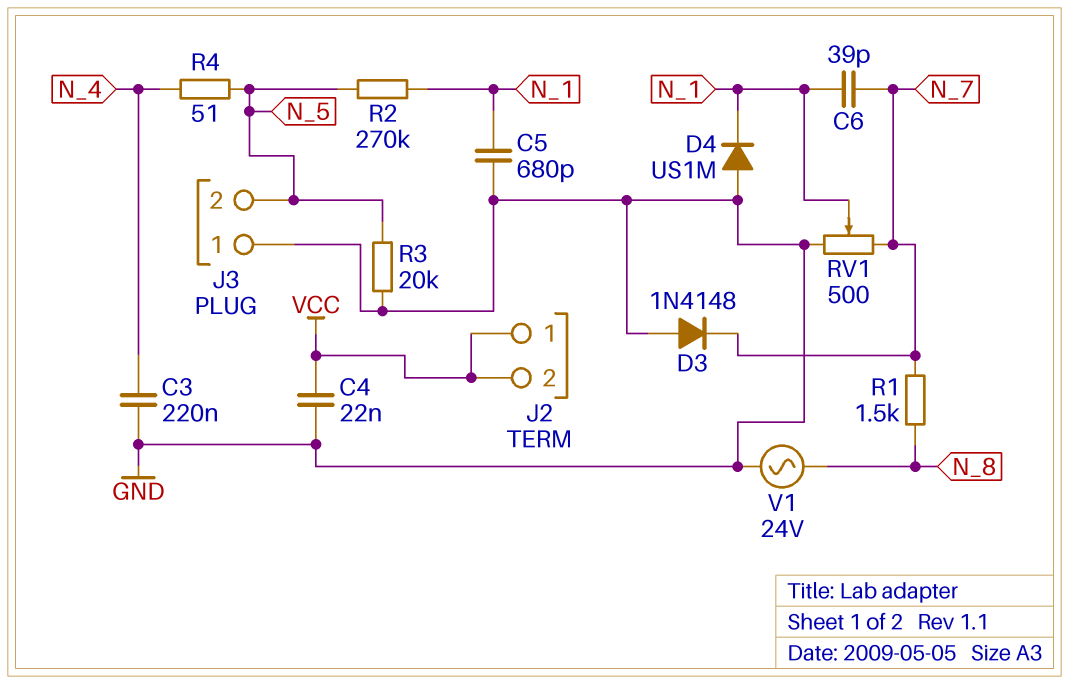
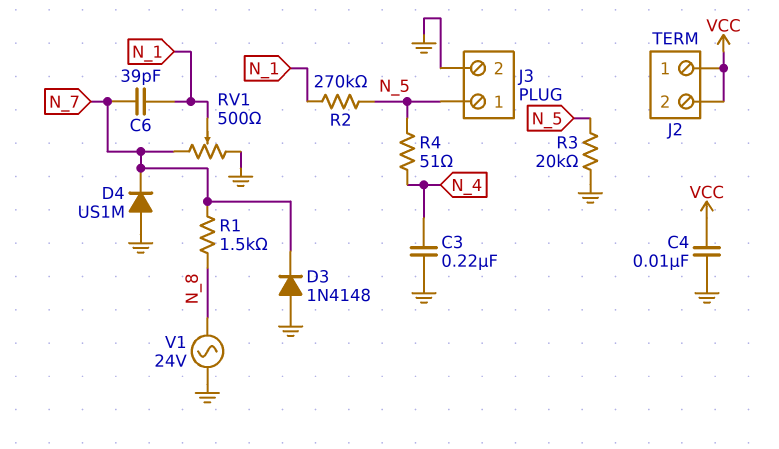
C4: 22nF (GND, VCC) -> 10nF (GND, VCC)
C5: 680pF (GND, N_1) -> none
D4: diode US1M (A GND, K N_1) -> diode US1M (A GND, K N_7)
J3 pin 1: GND -> N_5
J3 pin 2: N_5 -> GND

